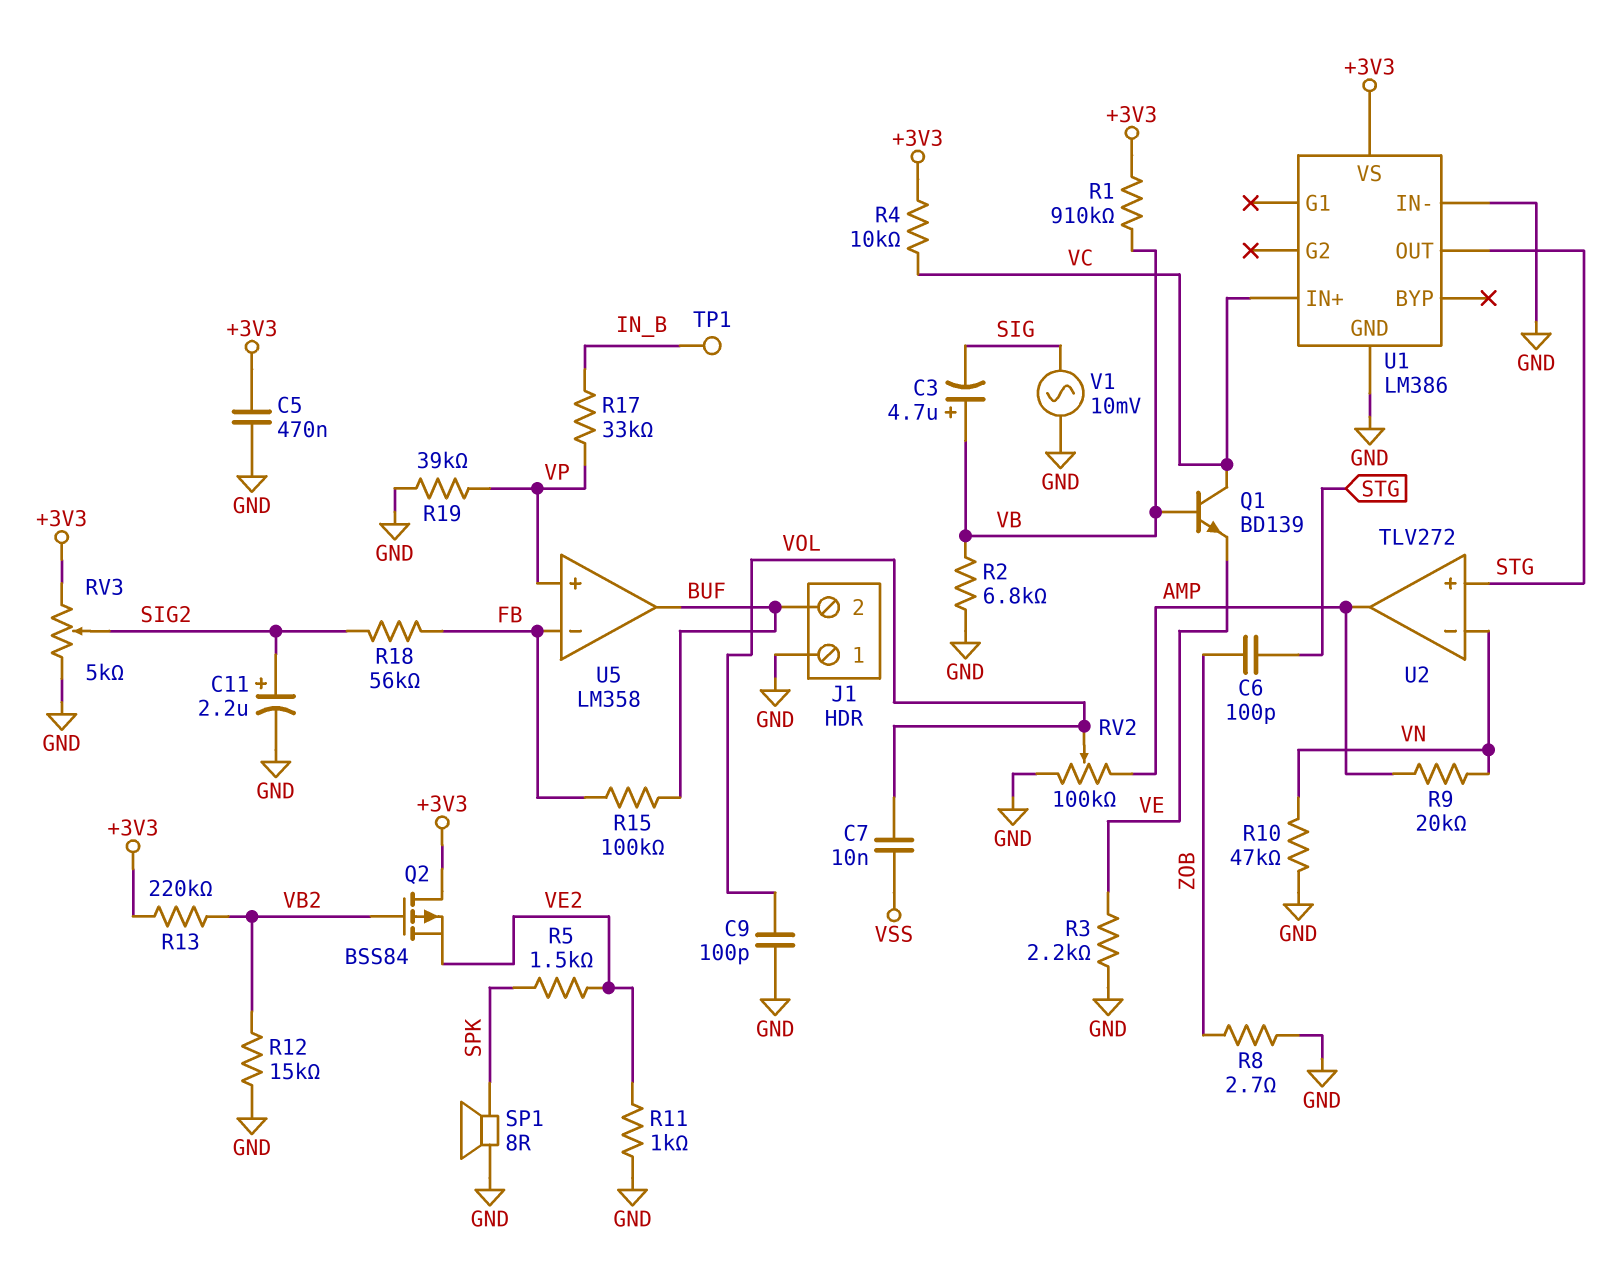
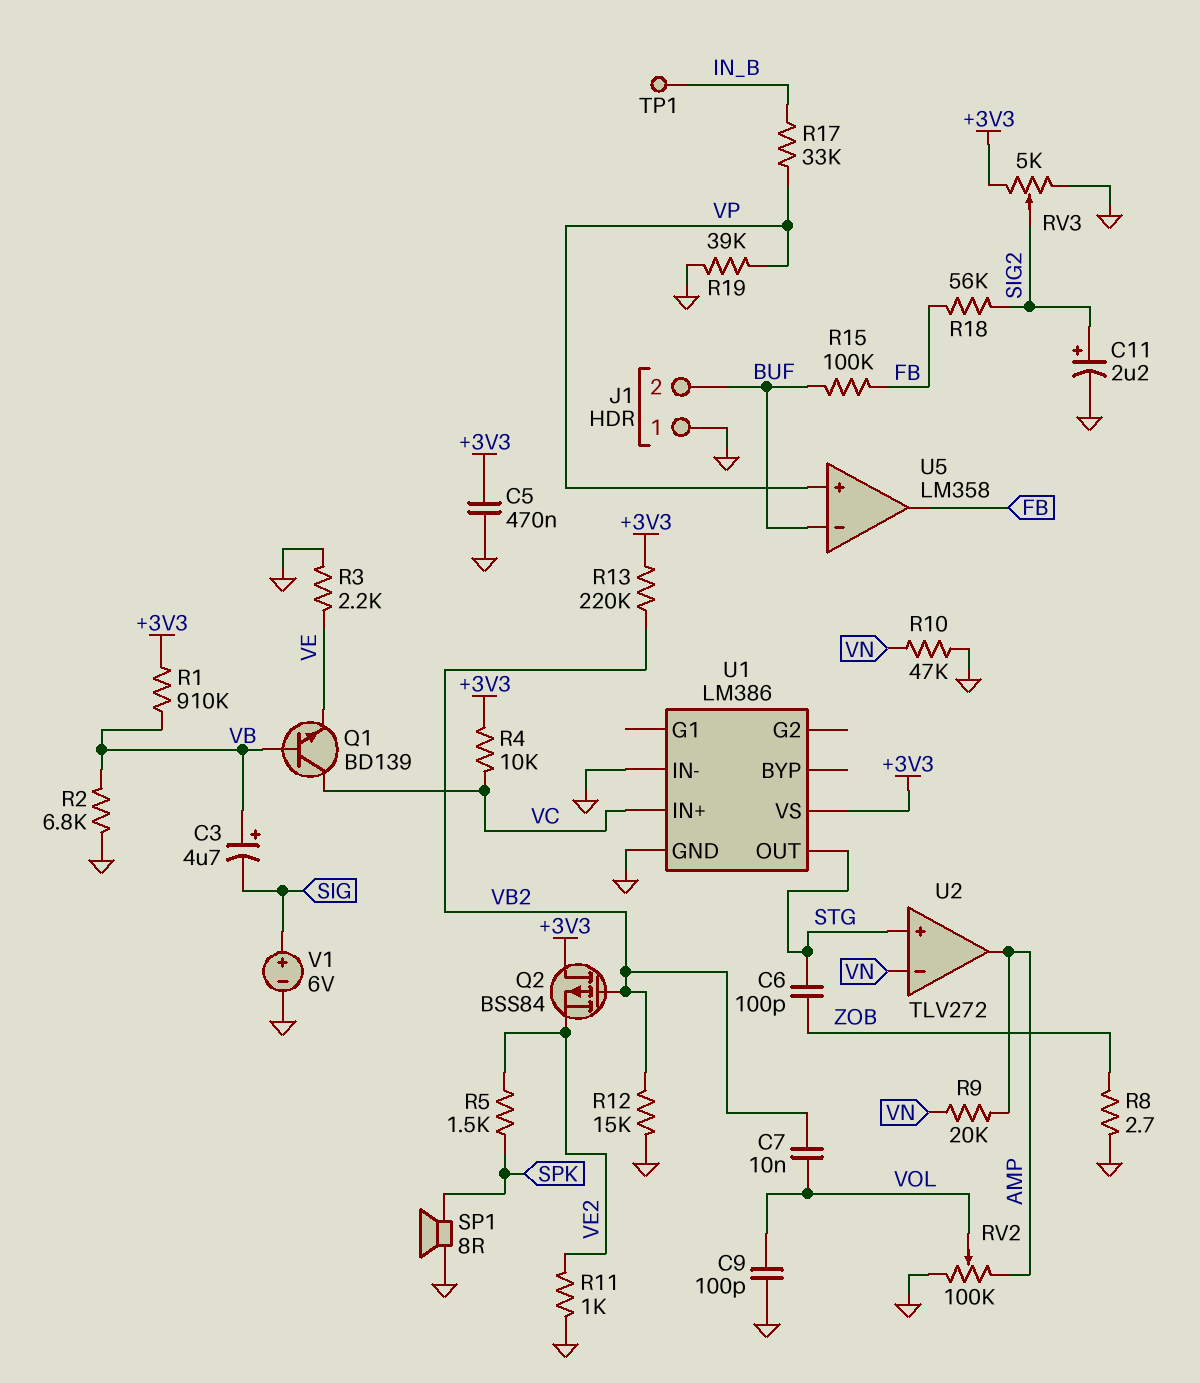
C7: 10nF (VOL, VSS) -> 10nF (VB2, VOL)
U5 pin in-: FB -> BUF
U5 pin out: BUF -> FB
V1: AC 10mV (GND, SIG) -> 6V (plus SIG, minus GND)

